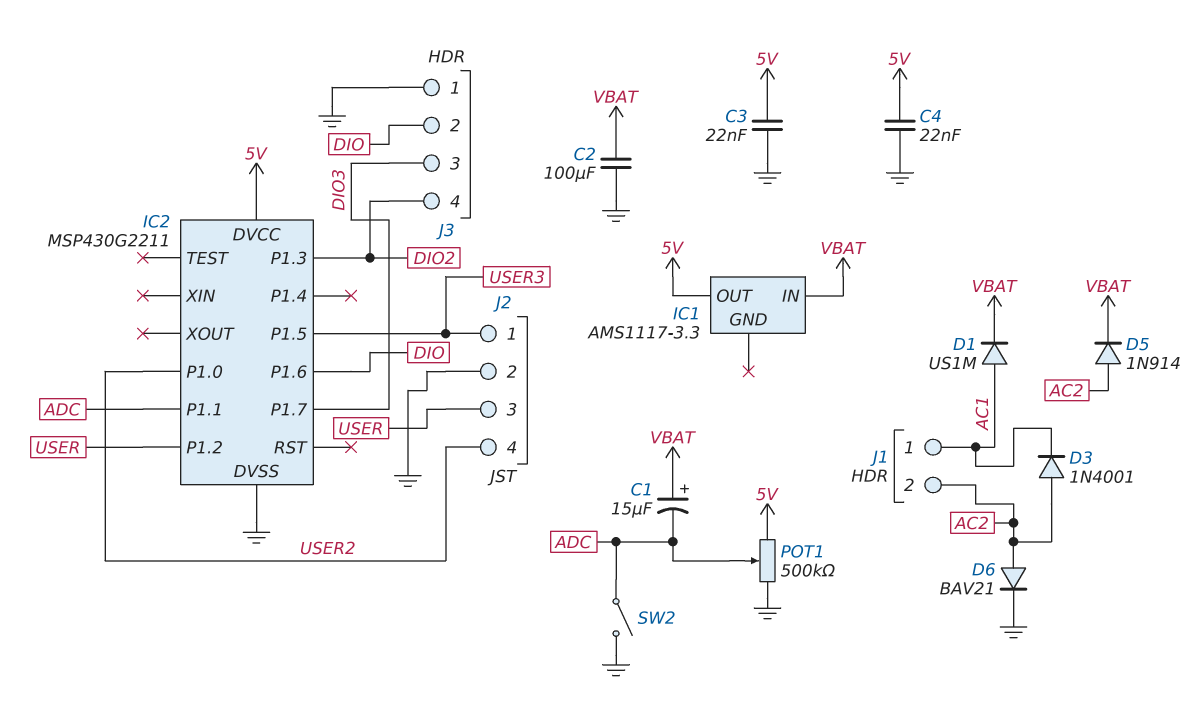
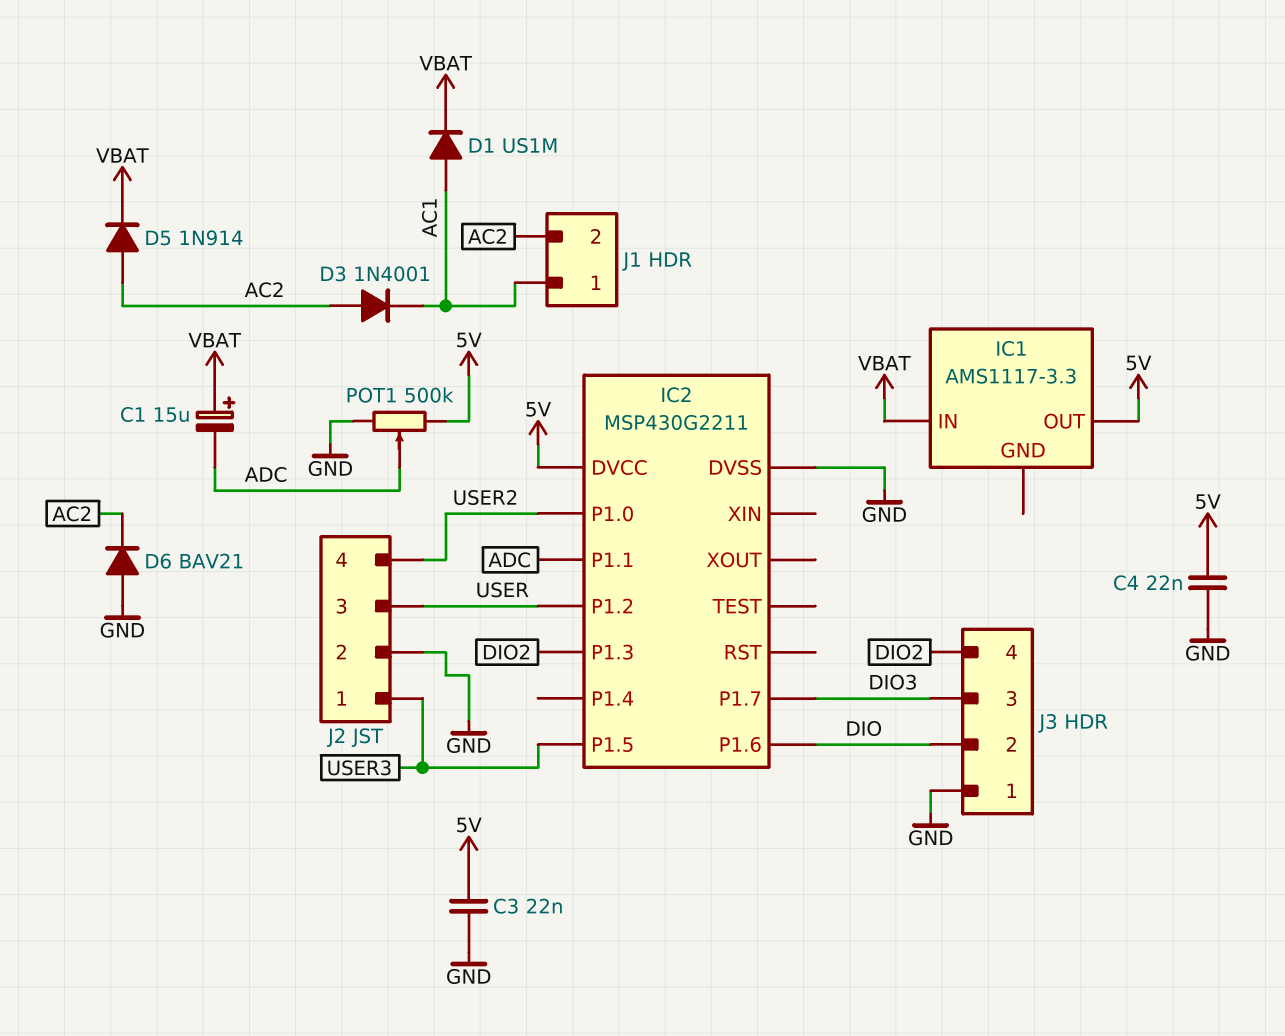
C2: 100uF (GND, VBAT) -> none
D6: diode BAV21 (A AC2, K GND) -> diode BAV21 (A GND, K AC2)
SW2: switch (ADC, GND) -> none

